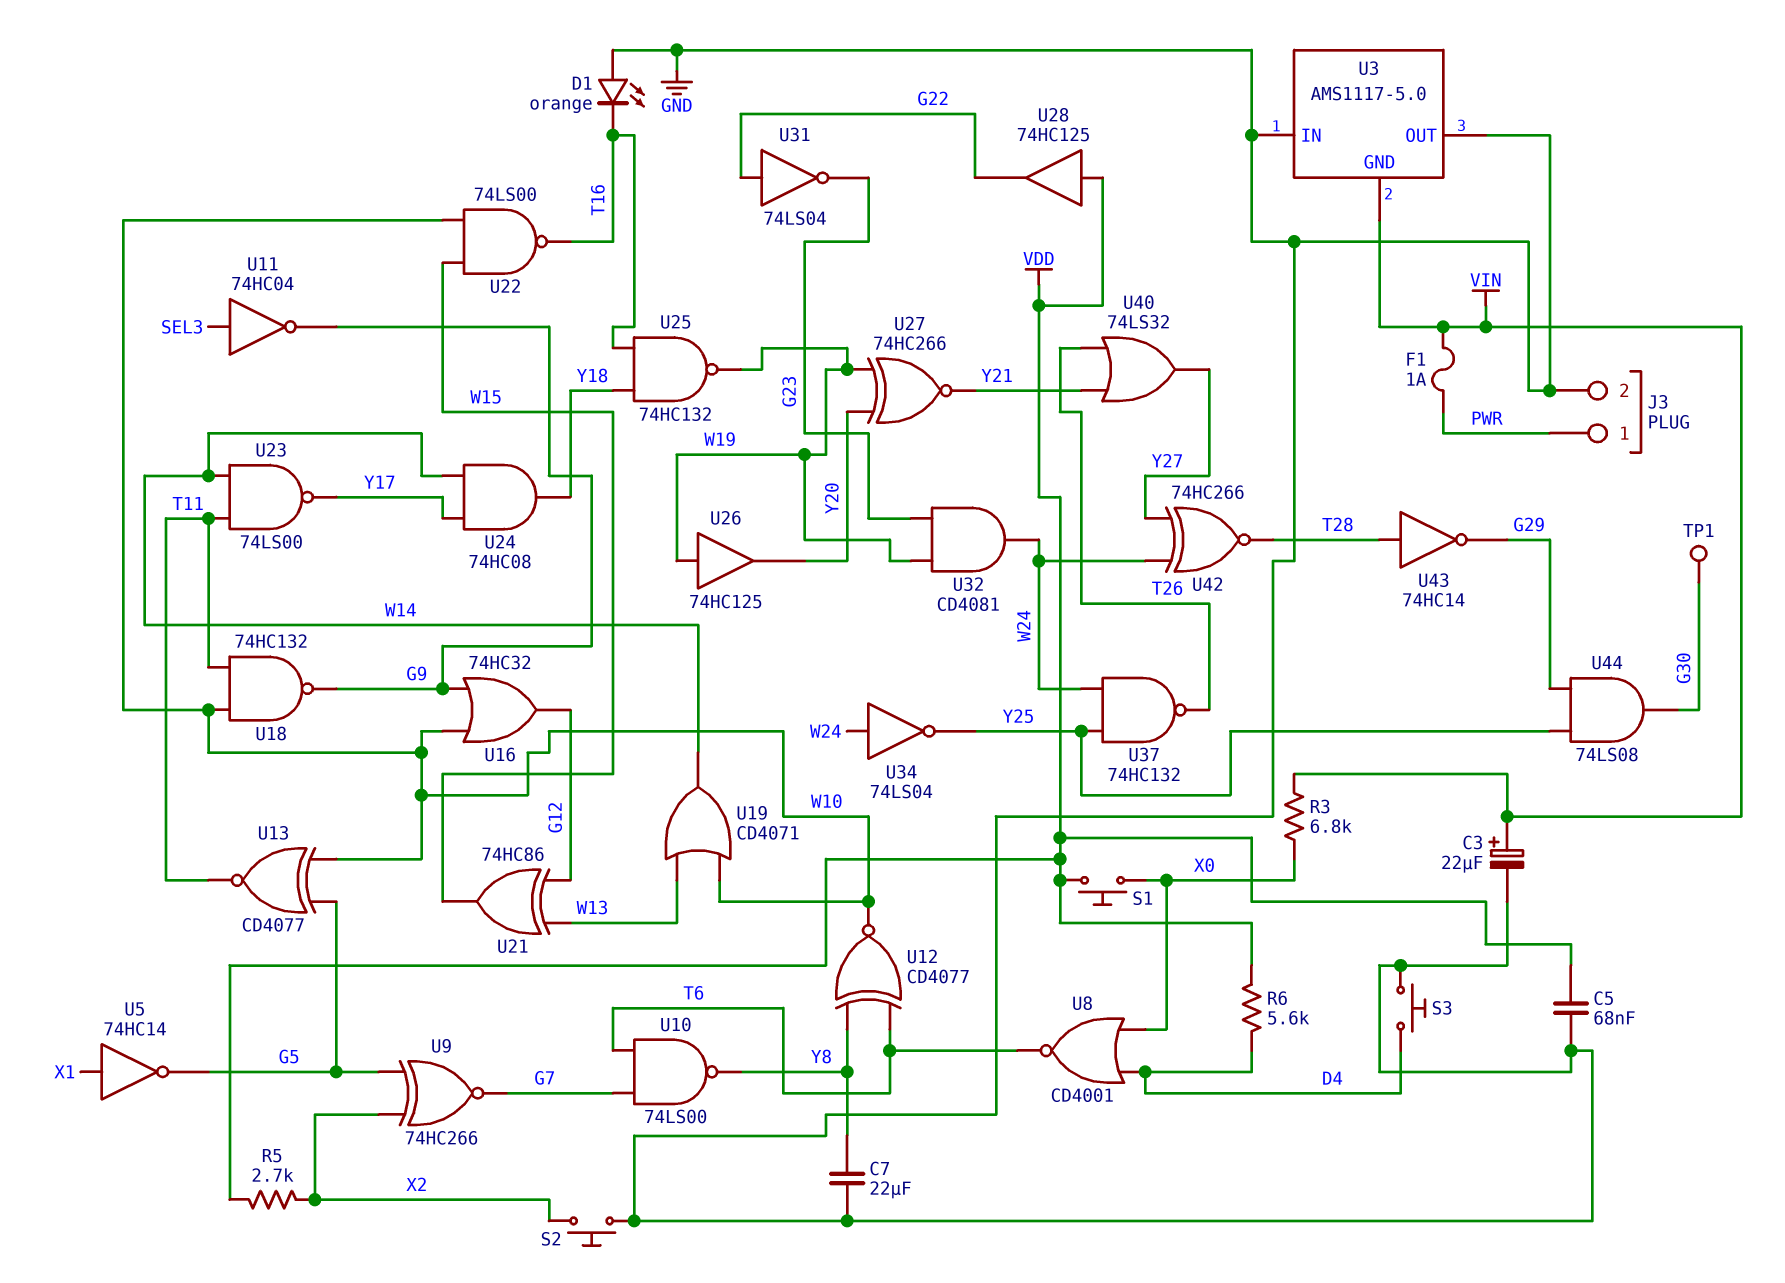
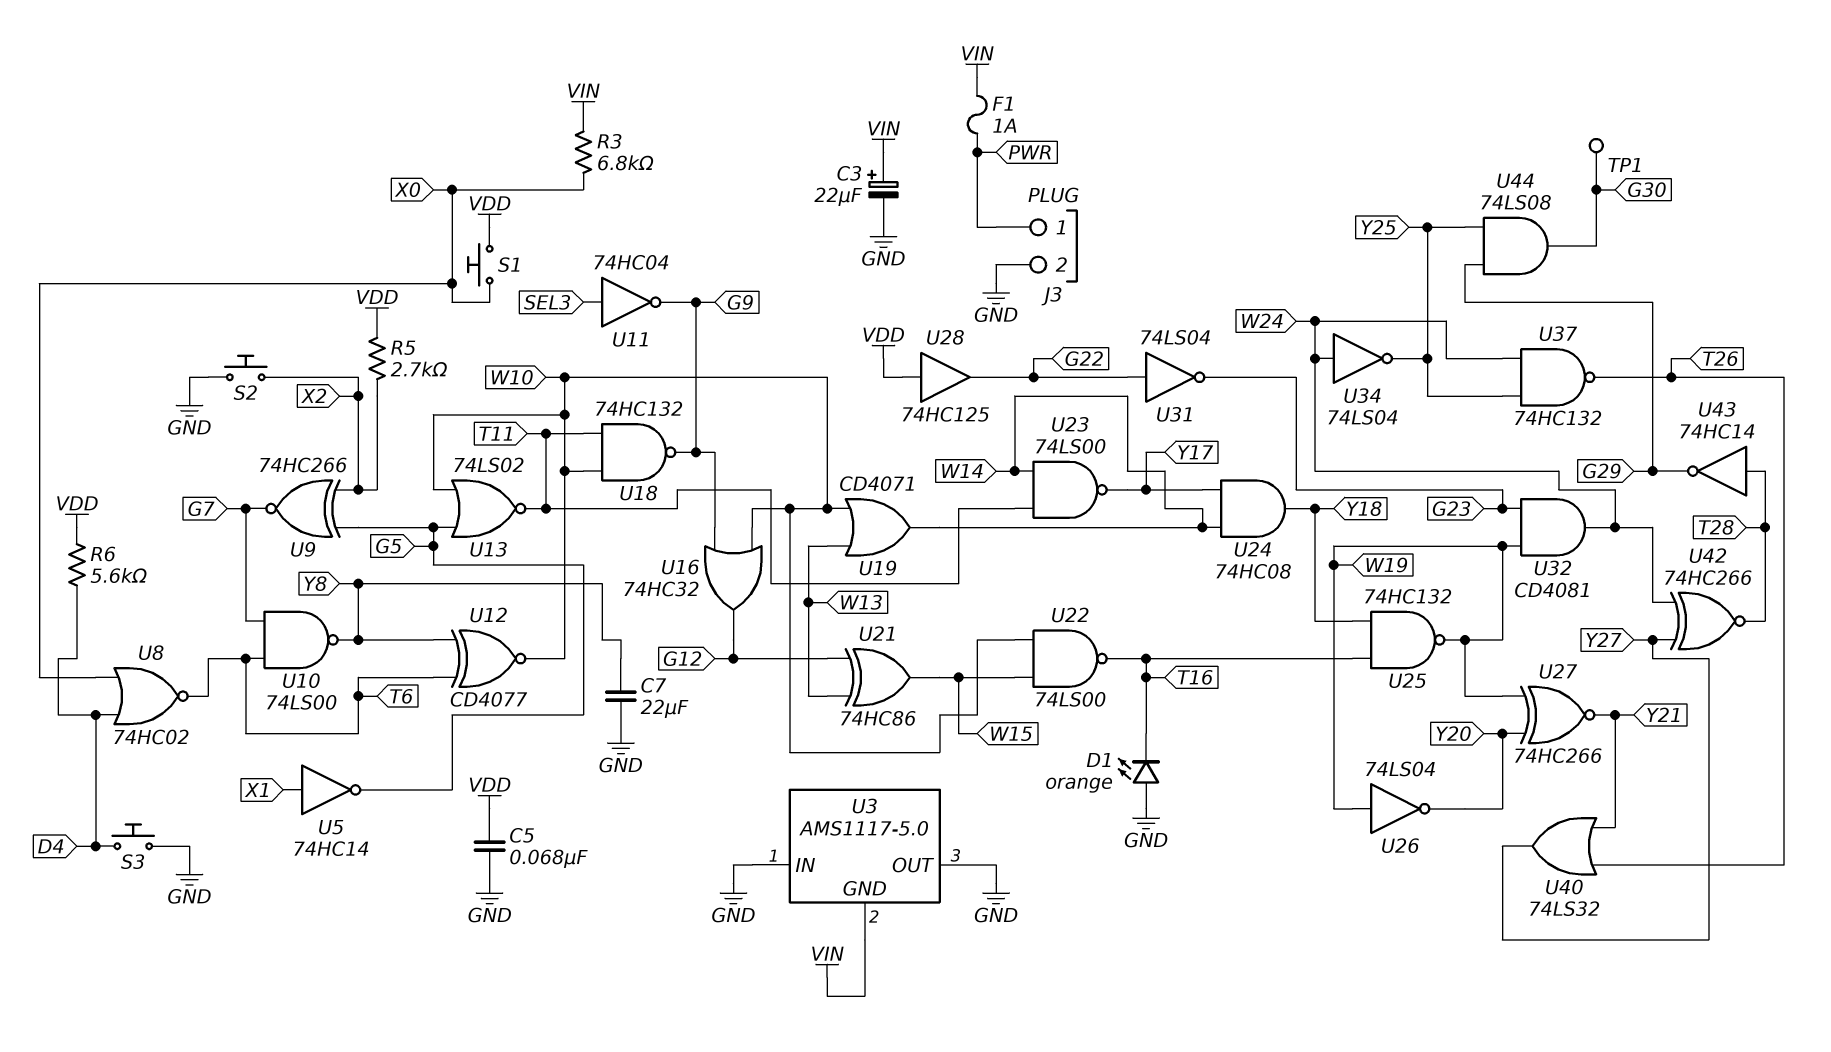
U8: NOR CD4001 (in D4, in X0, out T6) -> NOR 74HC02 (in D4, in X0, out T6)
U13: XNOR CD4077 (in G5, in W10, out T11) -> NOR 74LS02 (in G5, in W10, out T11)
U26: buffer 74HC125 (in W19, out Y20) -> NOT 74LS04 (in W19, out Y20)

